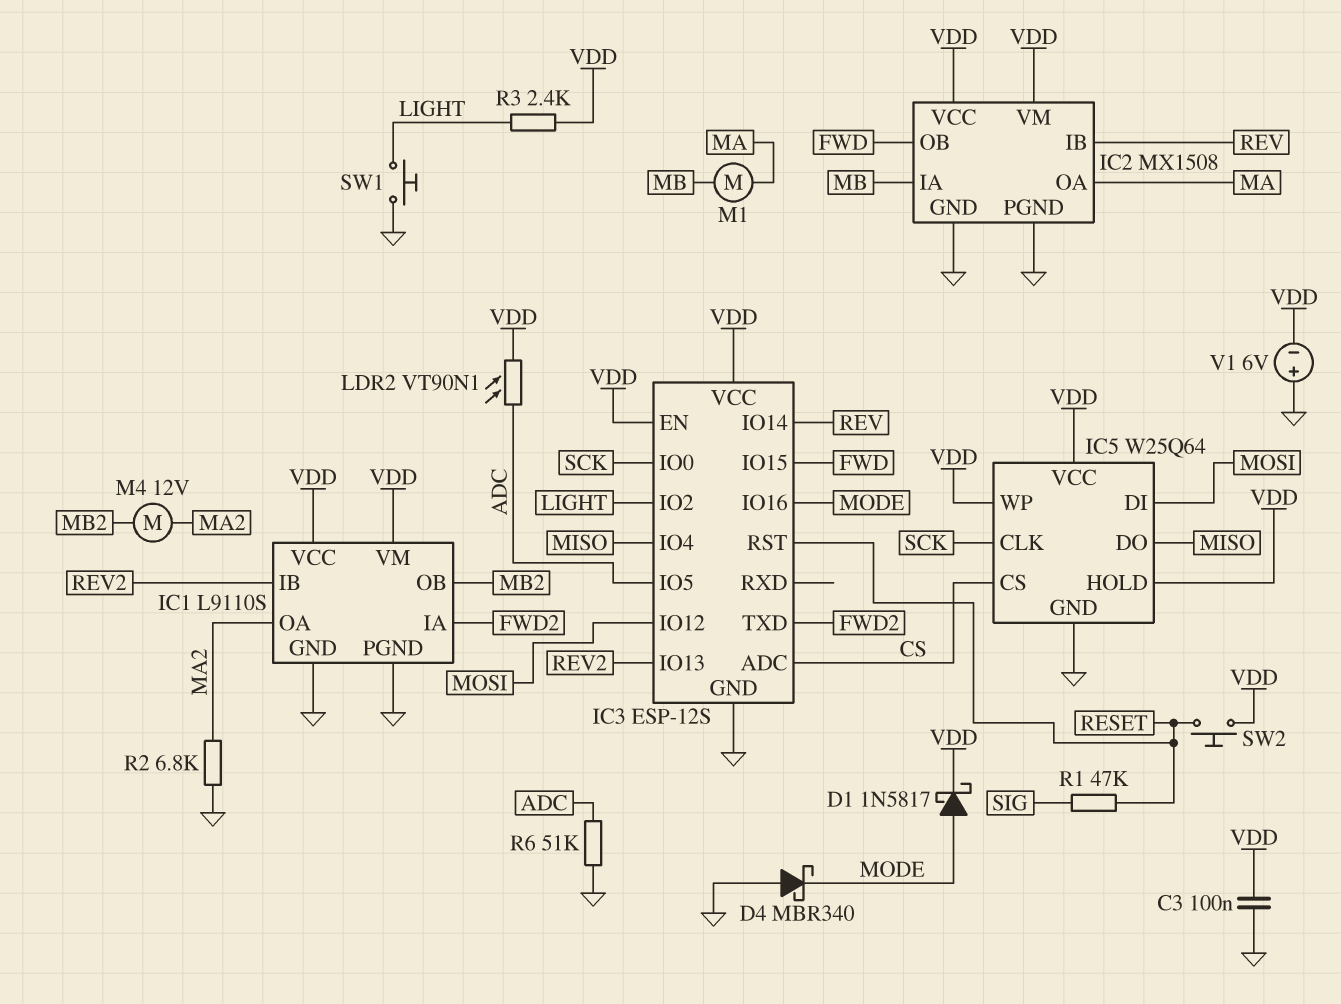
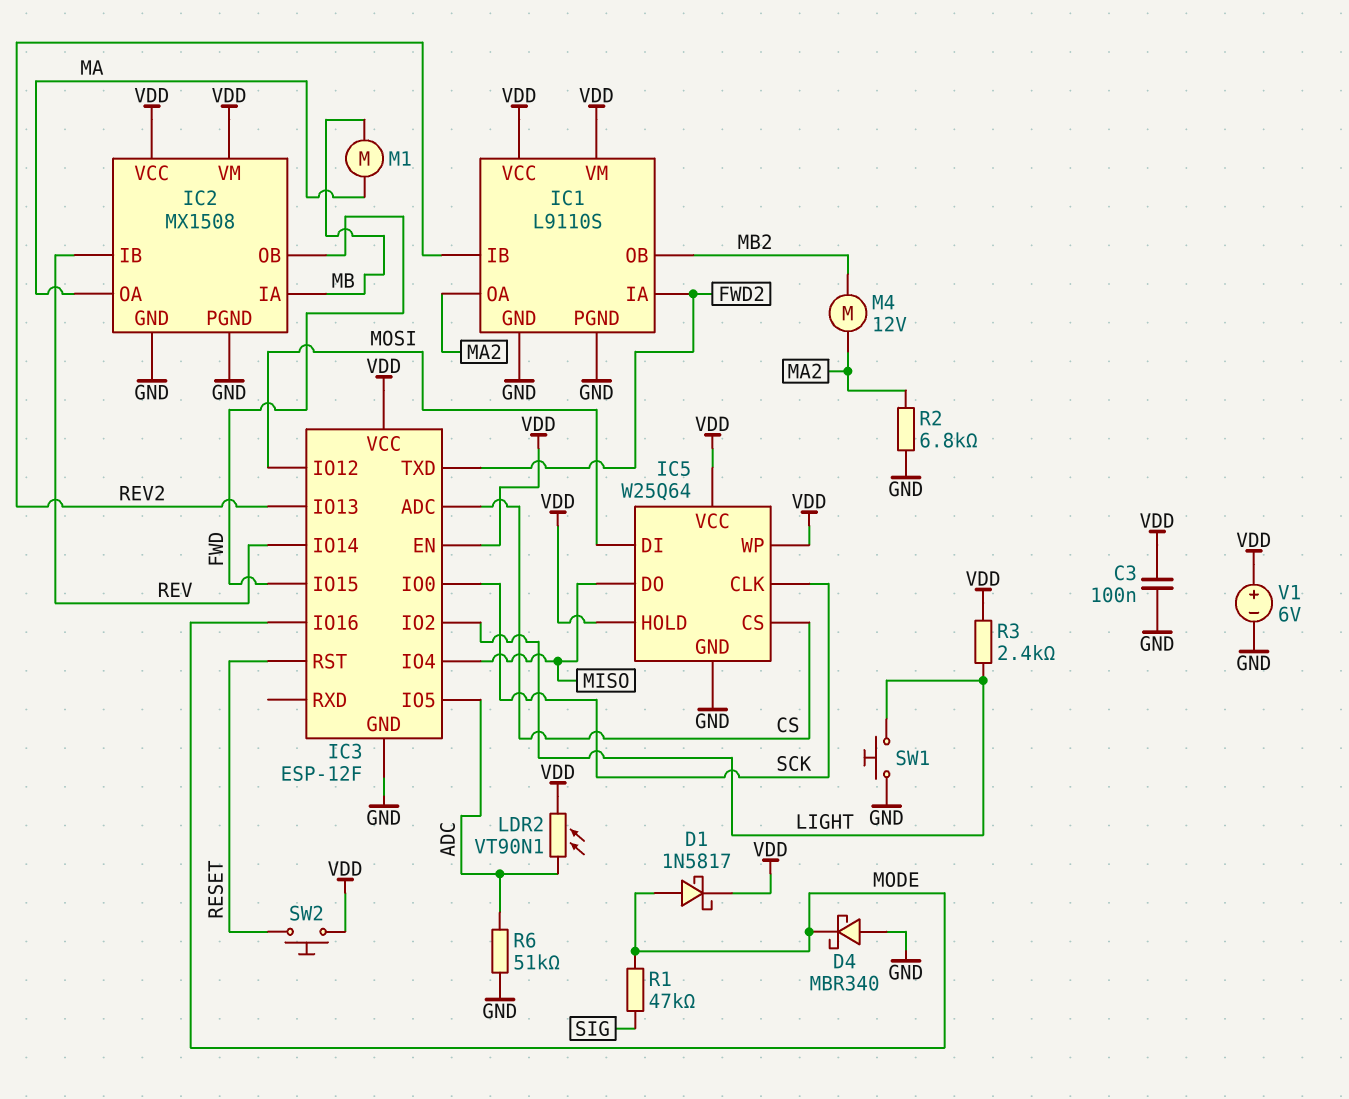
IC3: ESP-12S -> ESP-12F
R1: 47k (RESET, SIG) -> 47k (MODE, SIG)
V1: 6V (plus GND, minus VDD) -> 6V (plus VDD, minus GND)

